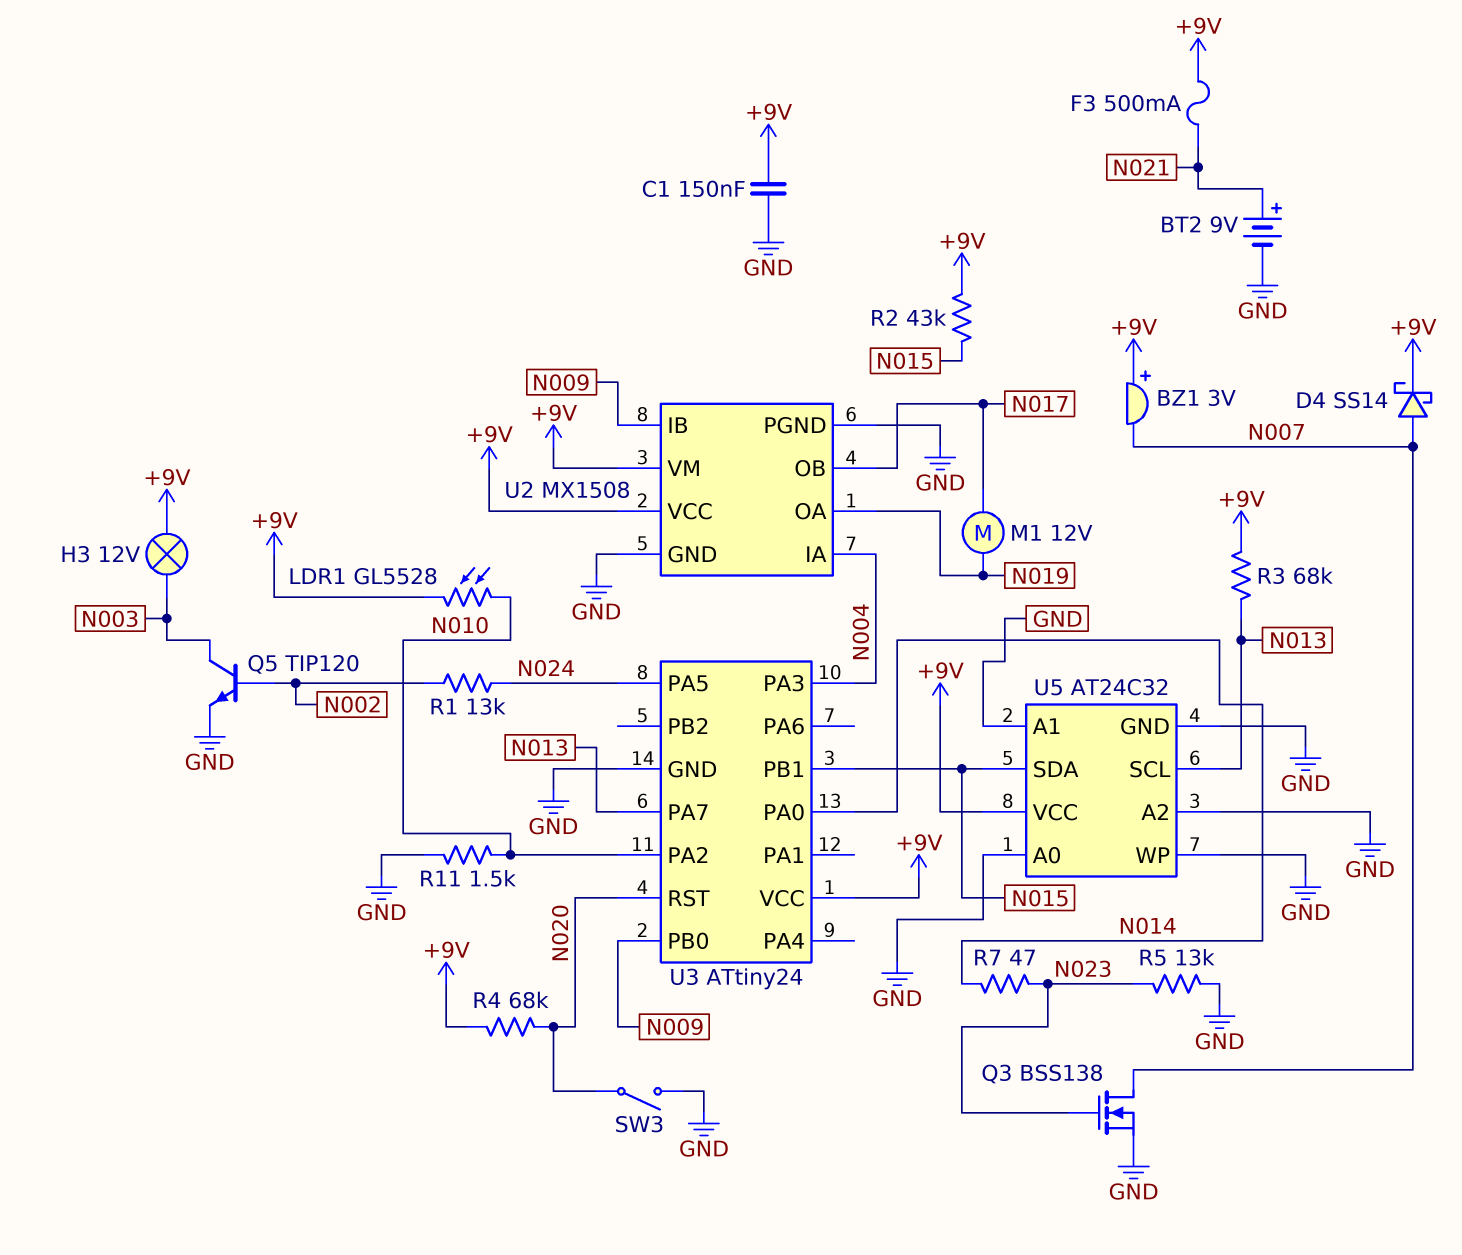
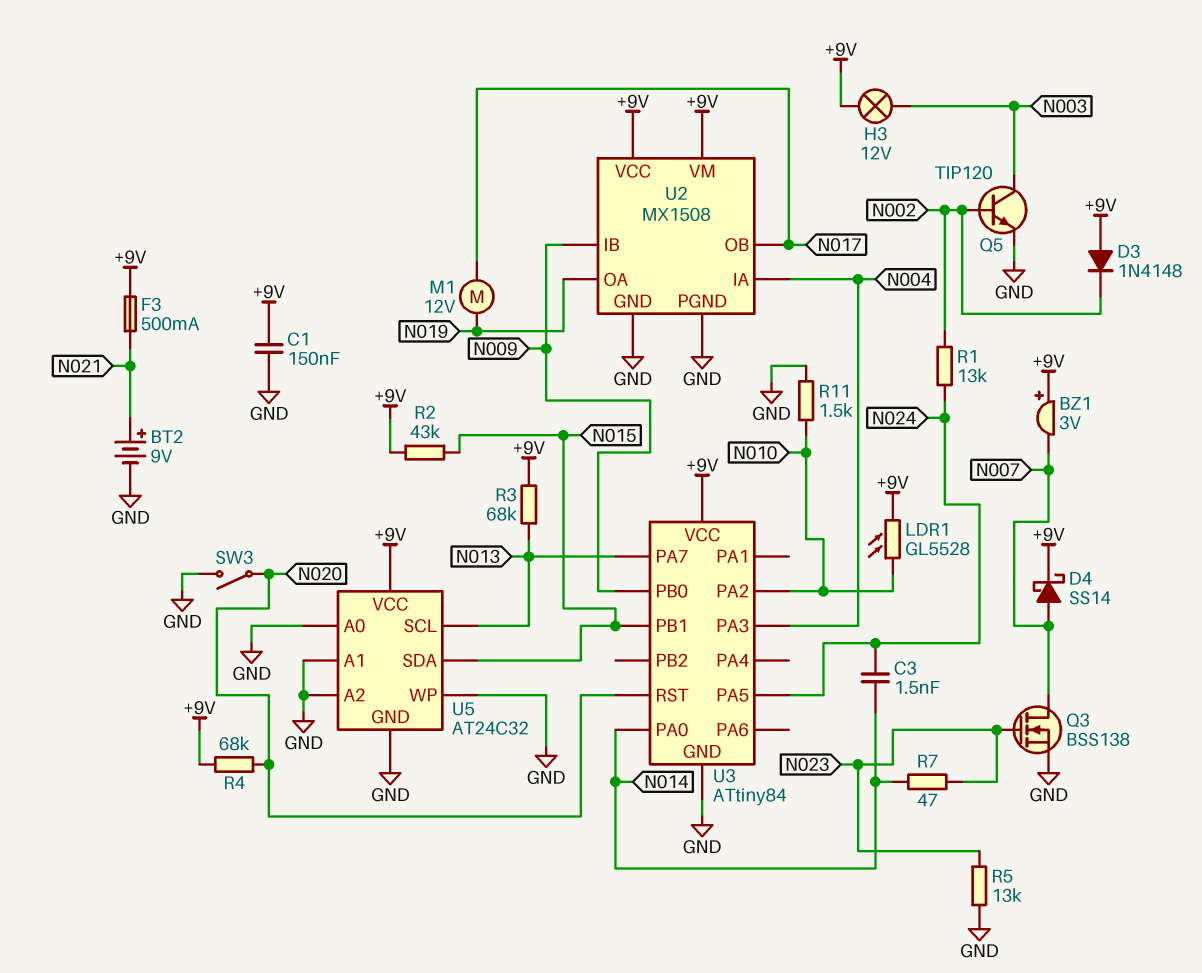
C3: none -> 1.5nF (N014, N024)
D3: none -> diode 1N4148 (A +9V, K N002)
U3: ATtiny24 -> ATtiny84

